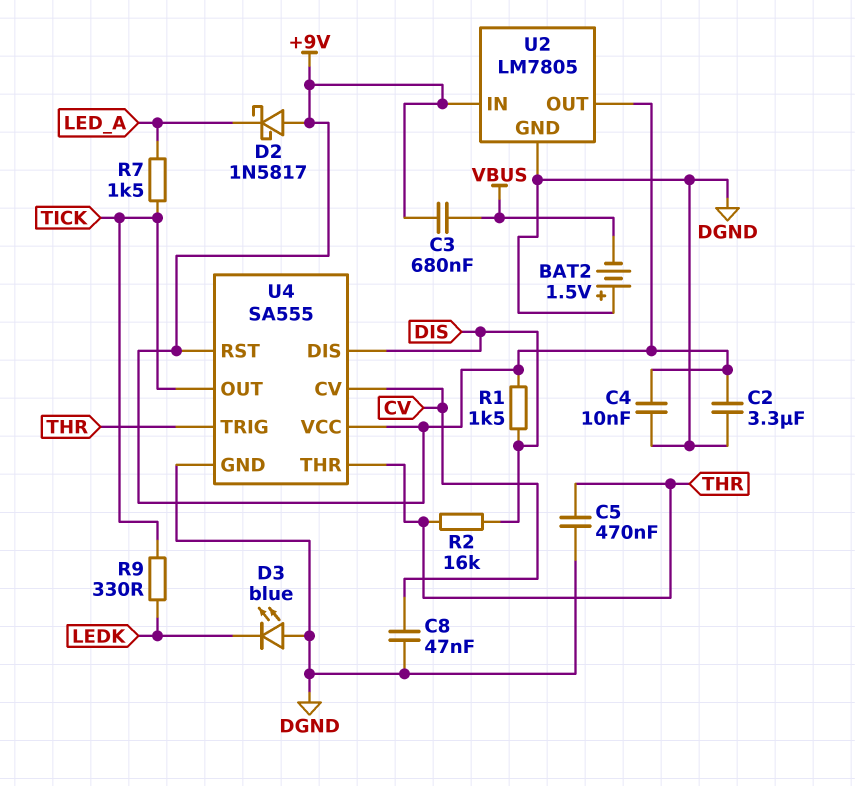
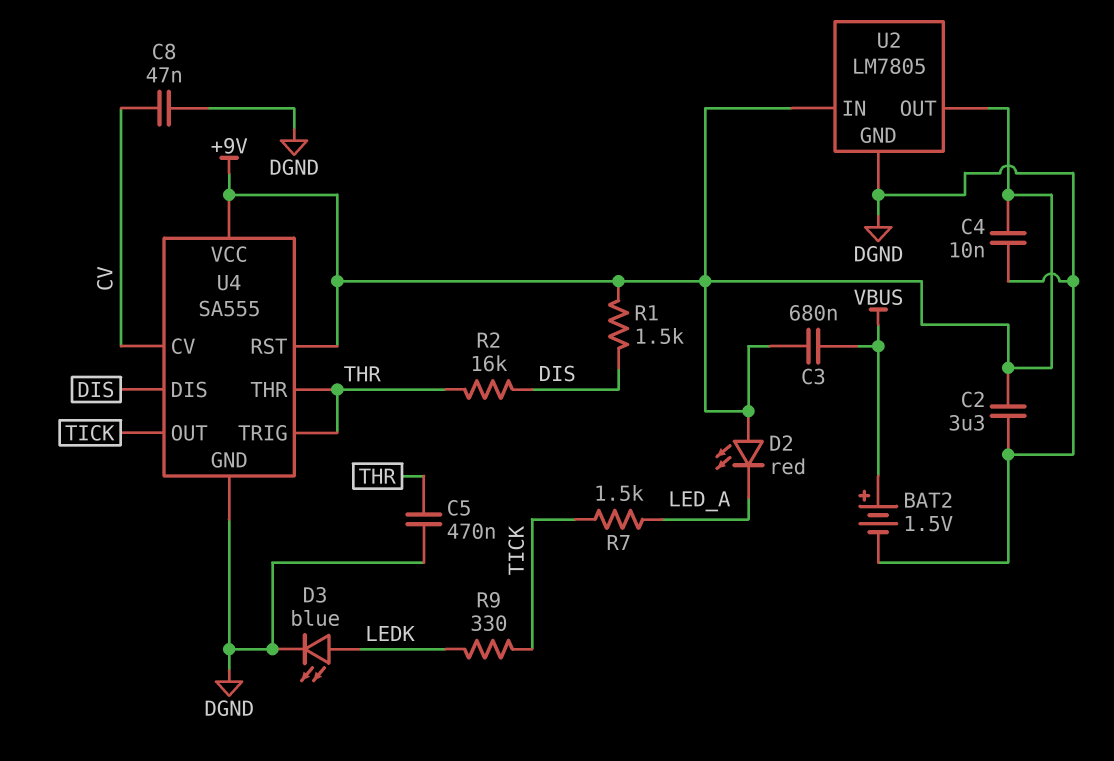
BAT2: 1.5V (plus DGND, minus VBUS) -> 1.5V (plus VBUS, minus DGND)
D2: schottky 1N5817 (A +9V, K LED_A) -> LED red (A +9V, K LED_A)
D3: LED blue (A DGND, K LEDK) -> LED blue (A LEDK, K DGND)

